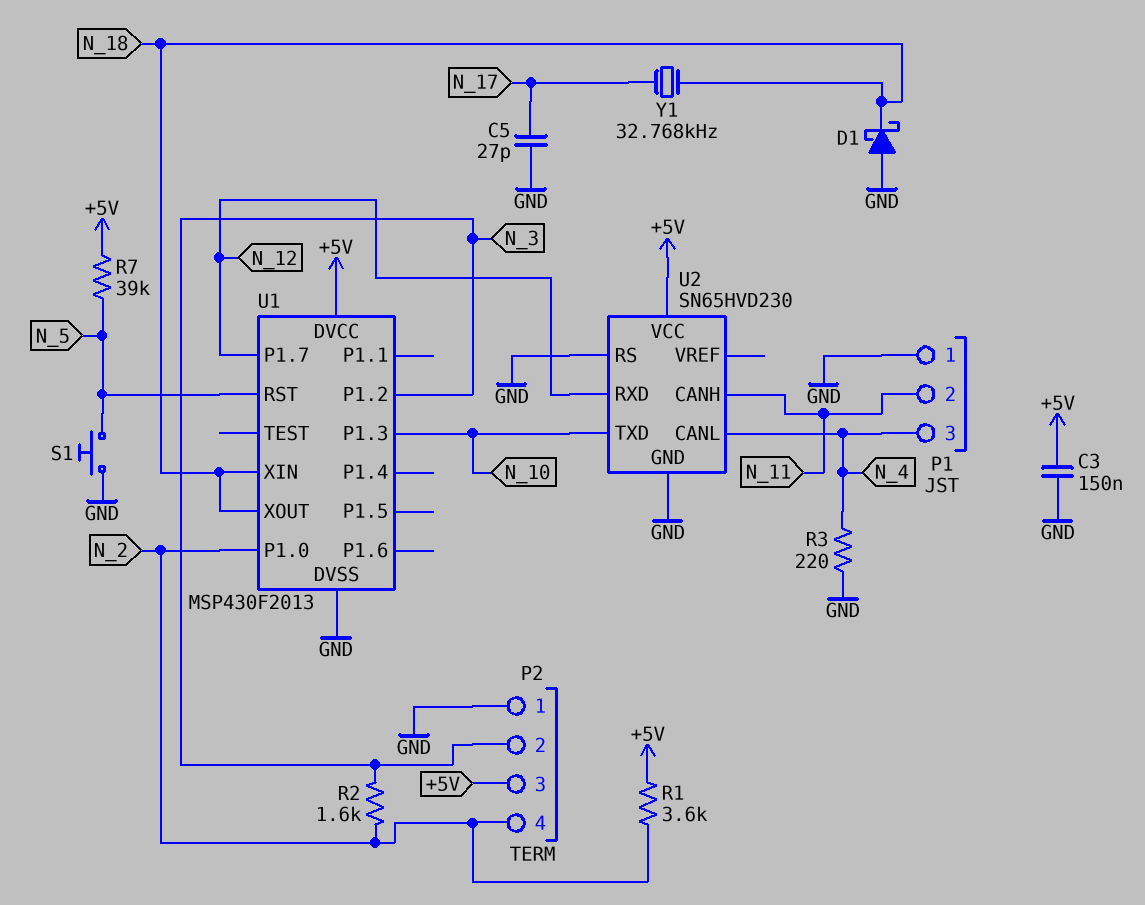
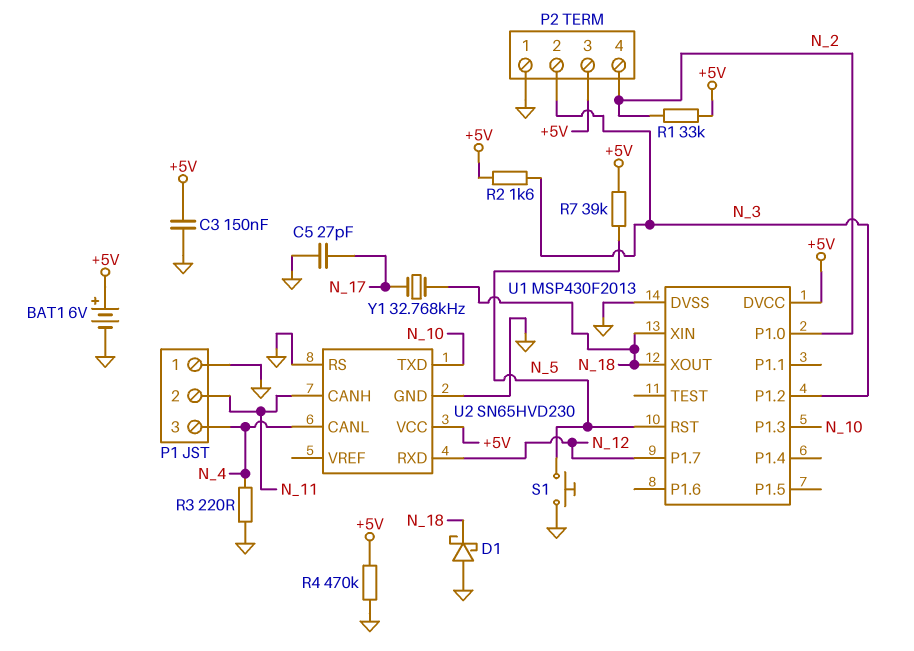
BAT1: none -> 6V (plus +5V, minus GND)
R1: 3.6k (+5V, N_2) -> 33k (+5V, N_2)
R2: 1.6k (N_2, N_3) -> 1.6k (+5V, N_3)
R4: none -> 470k (+5V, GND)

